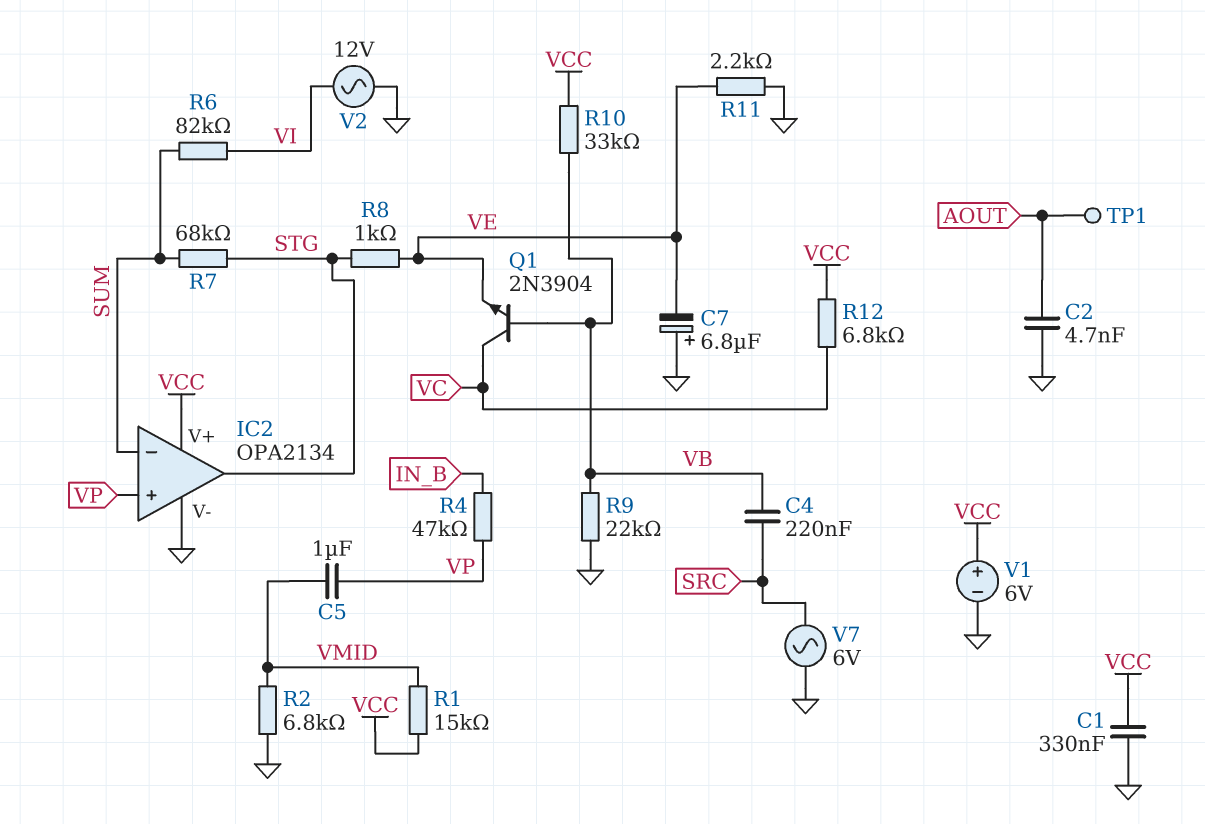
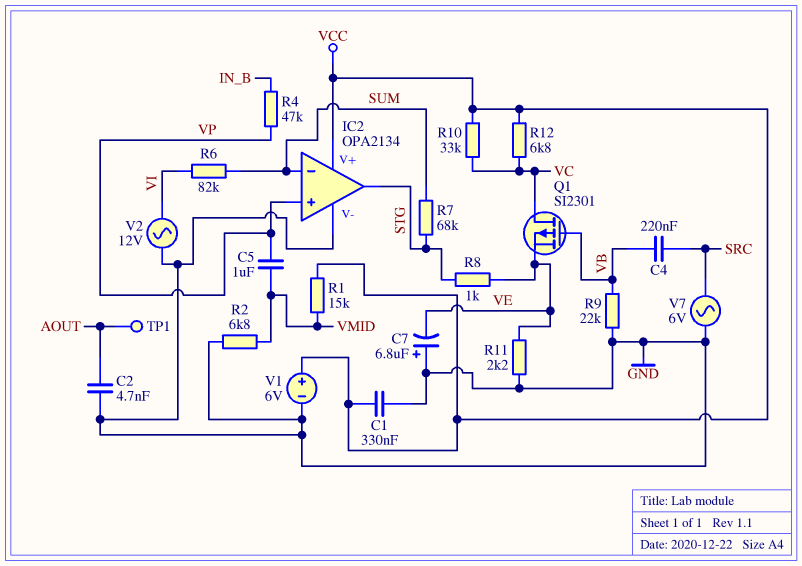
Q1: NPN 2N3904 (B VB, C VC, E VE) -> PMOS SI2301 (G VB, D VC, S VE)
R10: 33k (VB, VCC) -> 33k (VC, VCC)

